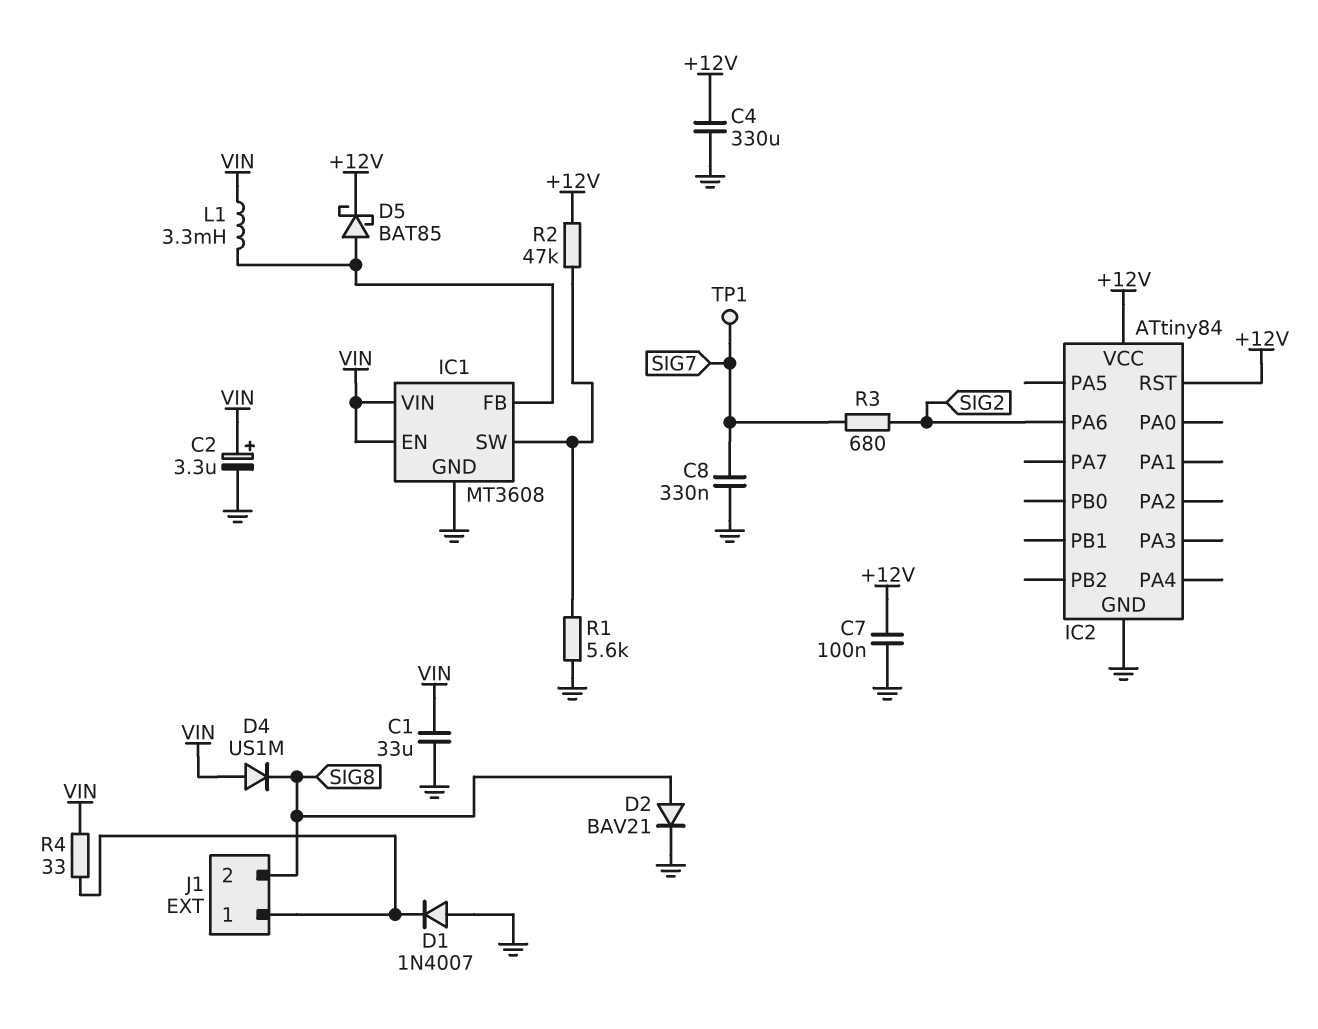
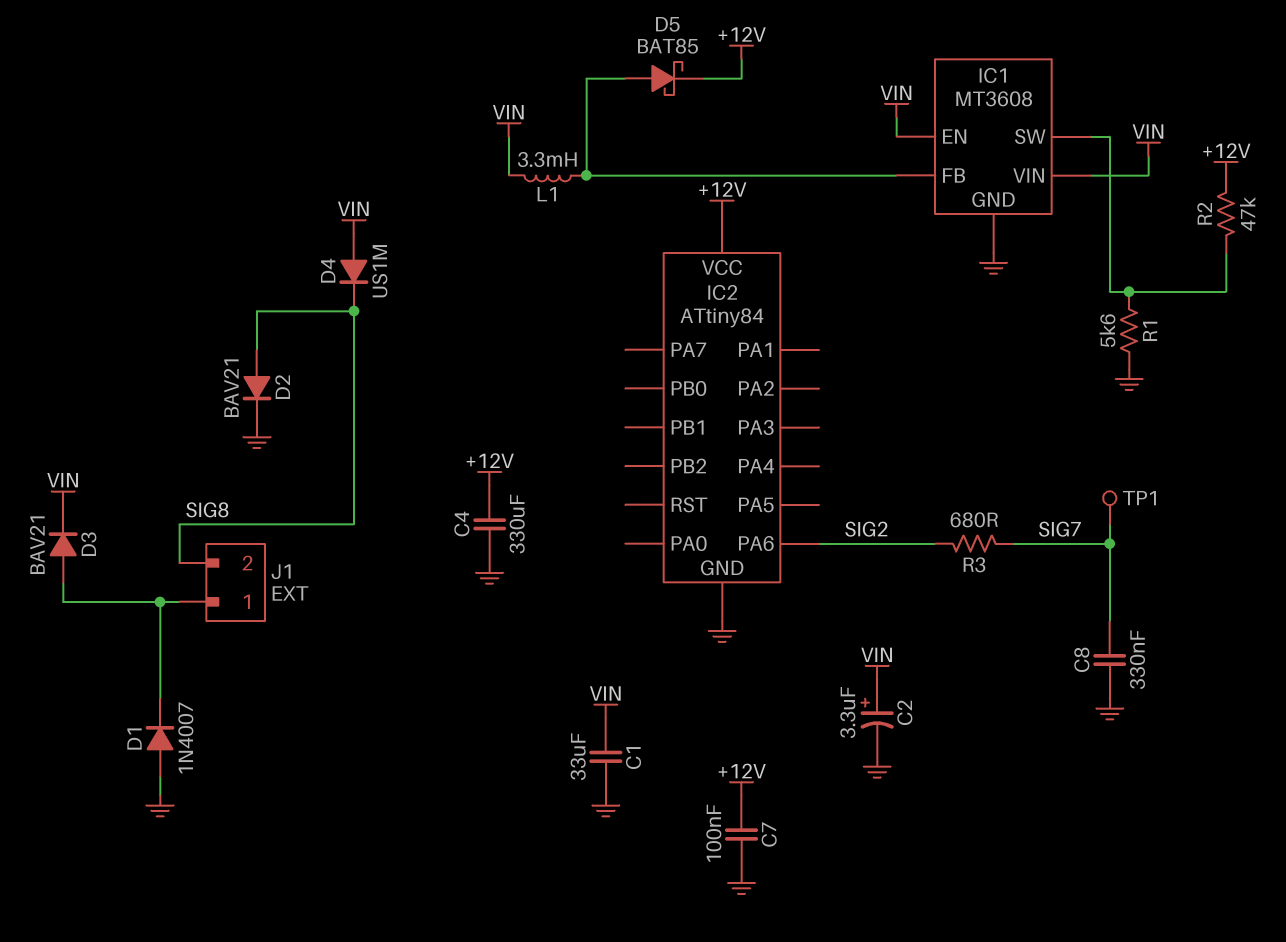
D3: none -> diode BAV21 (A J1/1, K VIN)
IC2 pin RST: +12V -> none
R4: 33 (J1/1, VIN) -> none

